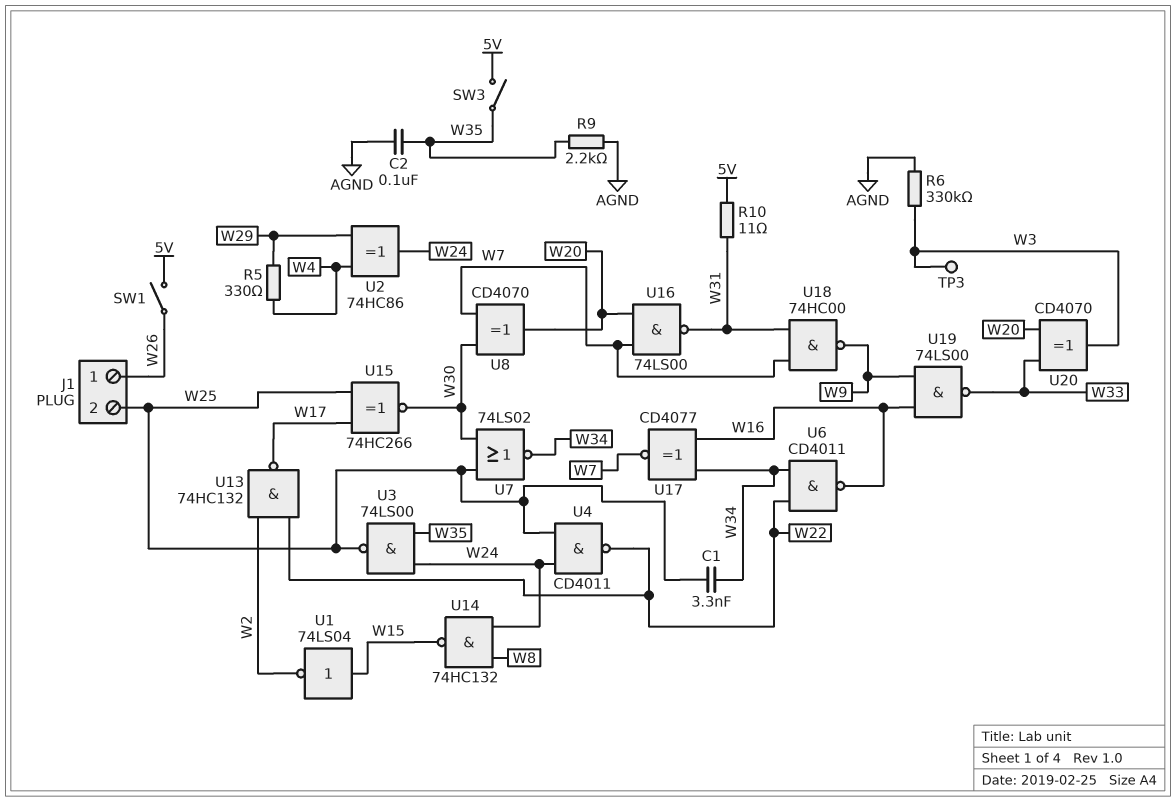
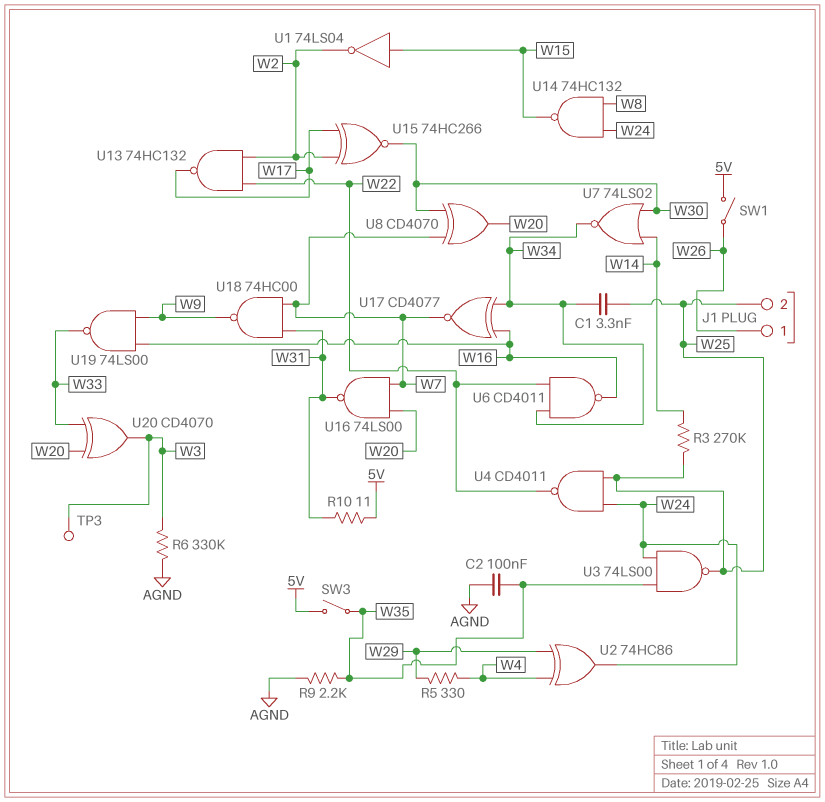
R3: none -> 270k (W14, W25)
U7: NOR 74LS02 (in W25, in W30, out W34) -> NOR 74LS02 (in W14, in W30, out W34)
U15: XNOR 74HC266 (in W17, in W25, out W30) -> XNOR 74HC266 (in W2, in W17, out W30)

